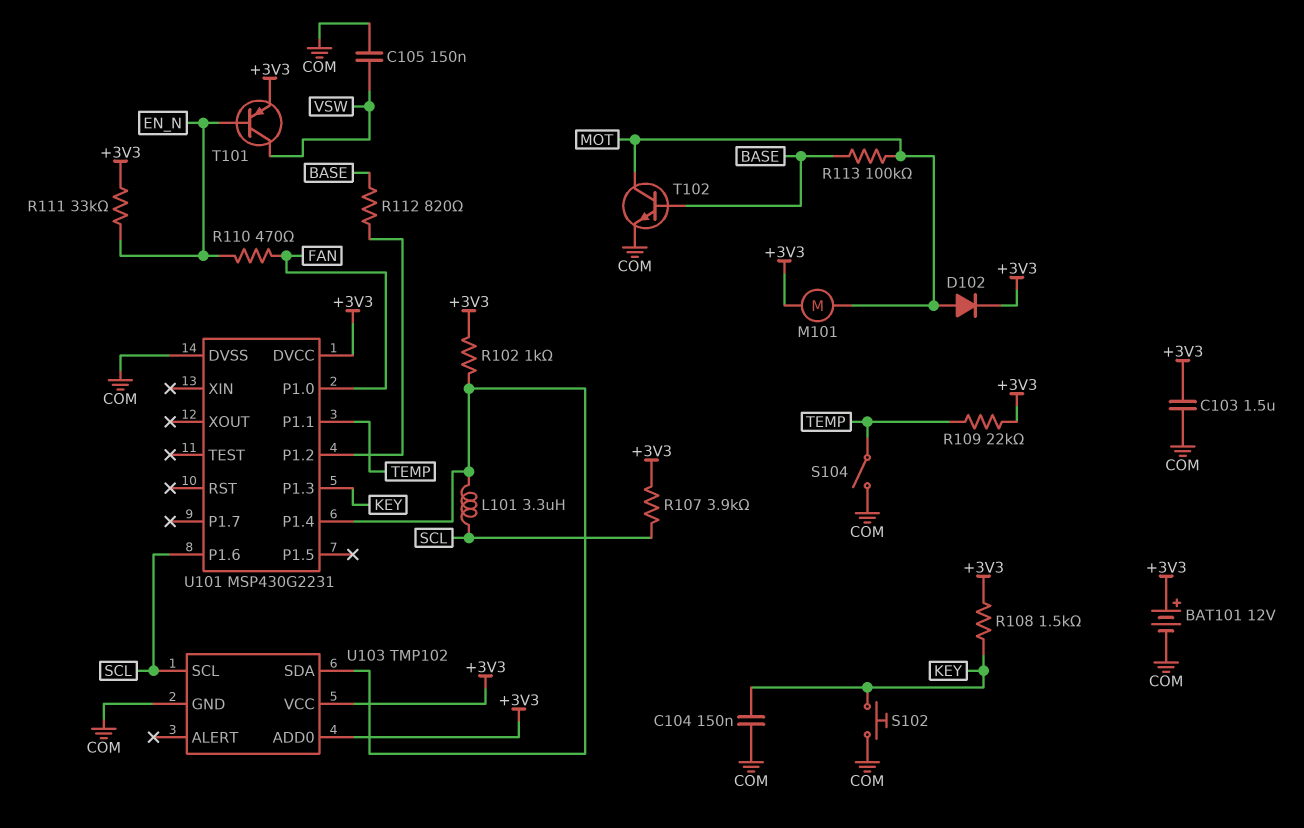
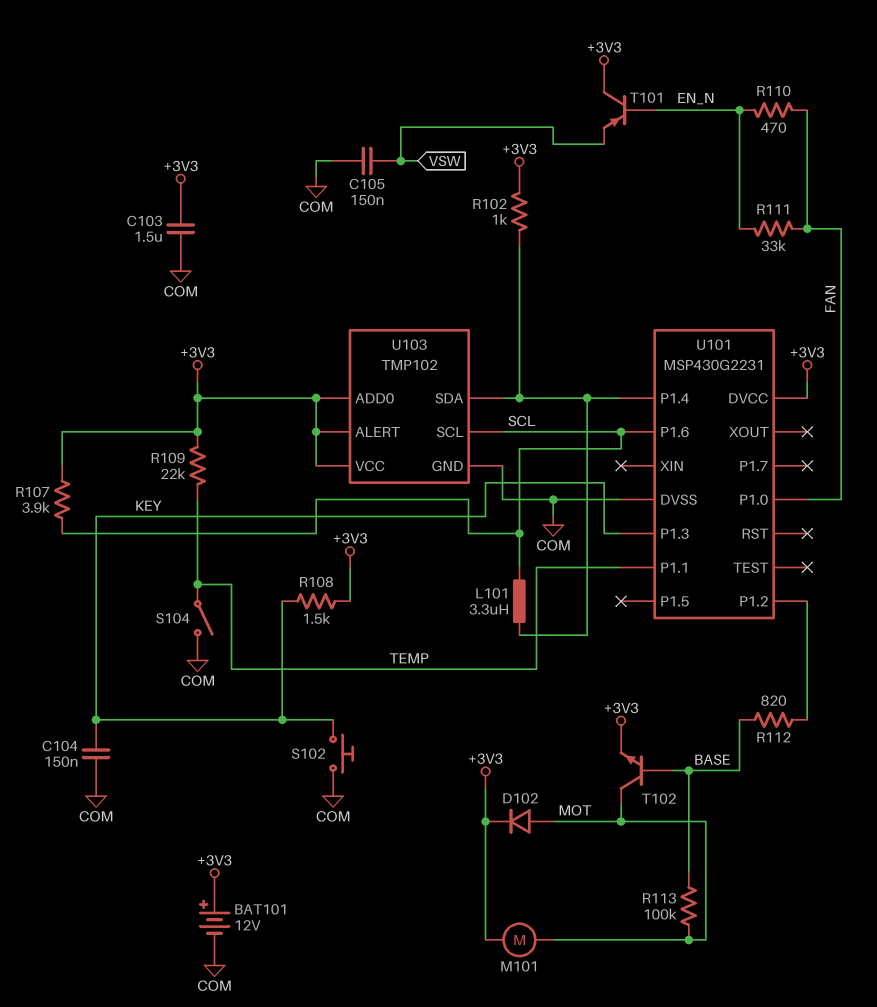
R111: 33k (+3V3, EN_N) -> 33k (EN_N, FAN)
T101: PNP (B EN_N, C VSW, E +3V3) -> PNP (B EN_N, C +3V3, E VSW)
T102: NPN (B BASE, C MOT, E COM) -> NPN (B BASE, C MOT, E +3V3)
U103 pin ALERT: none -> +3V3

